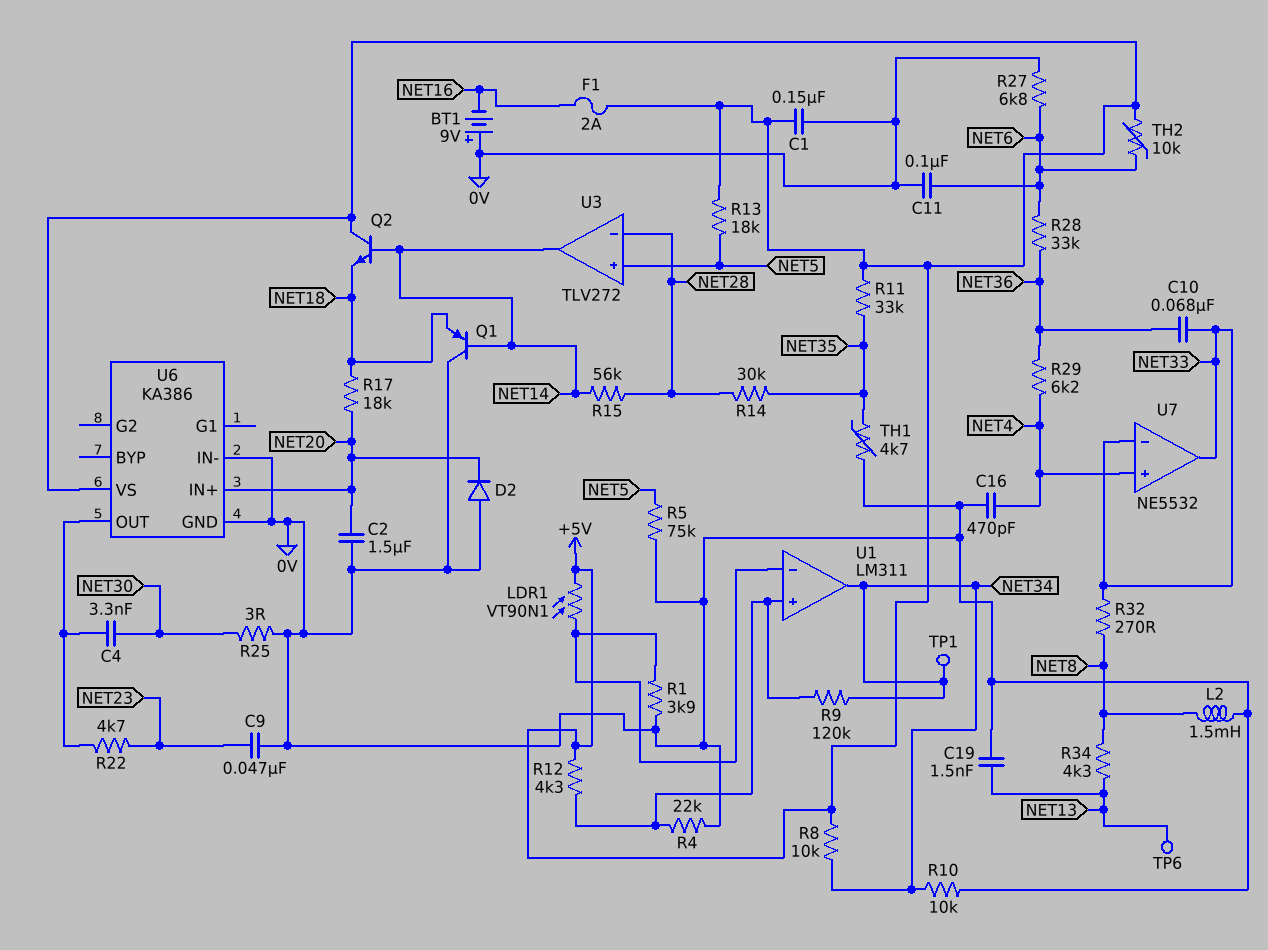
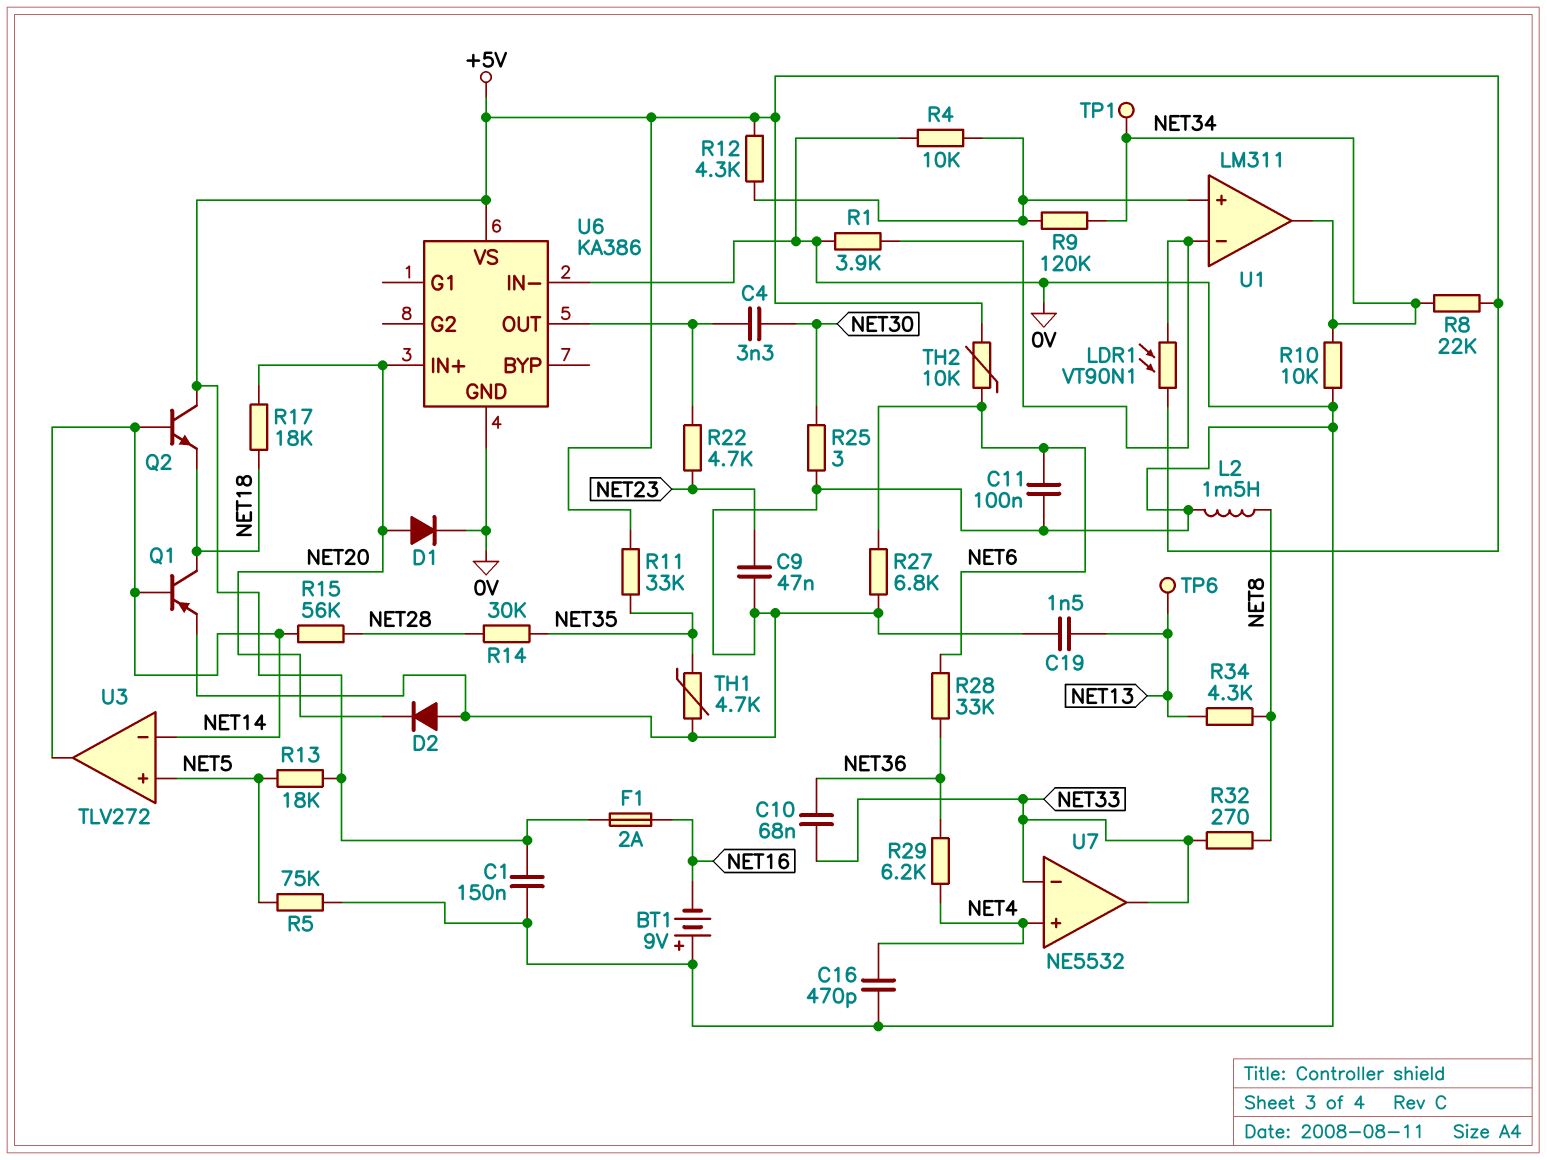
C2: 1.5uF (0V, NET20) -> none
D1: none -> diode (A NET20, K 0V)
Q1: PNP (B NET14, C 0V, E NET18) -> PNP (B NET14, C NET18, E 0V)
R4: 22k (0V, U1/in+) -> 10k (0V, U1/in+)
R8: 10k (+5V, NET34) -> 22k (+5V, NET34)
U3 pin in-: NET28 -> NET14

